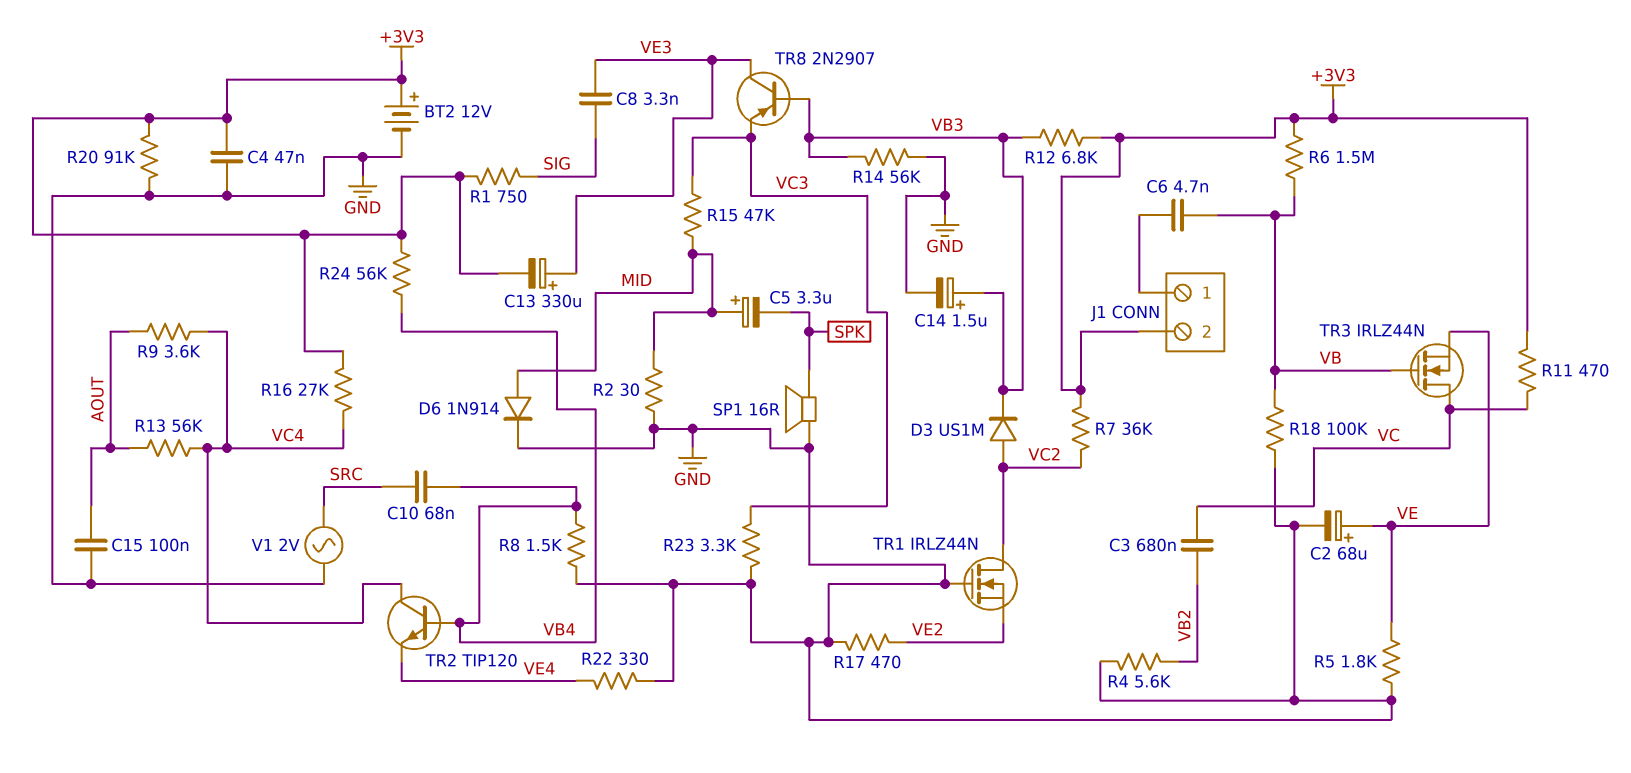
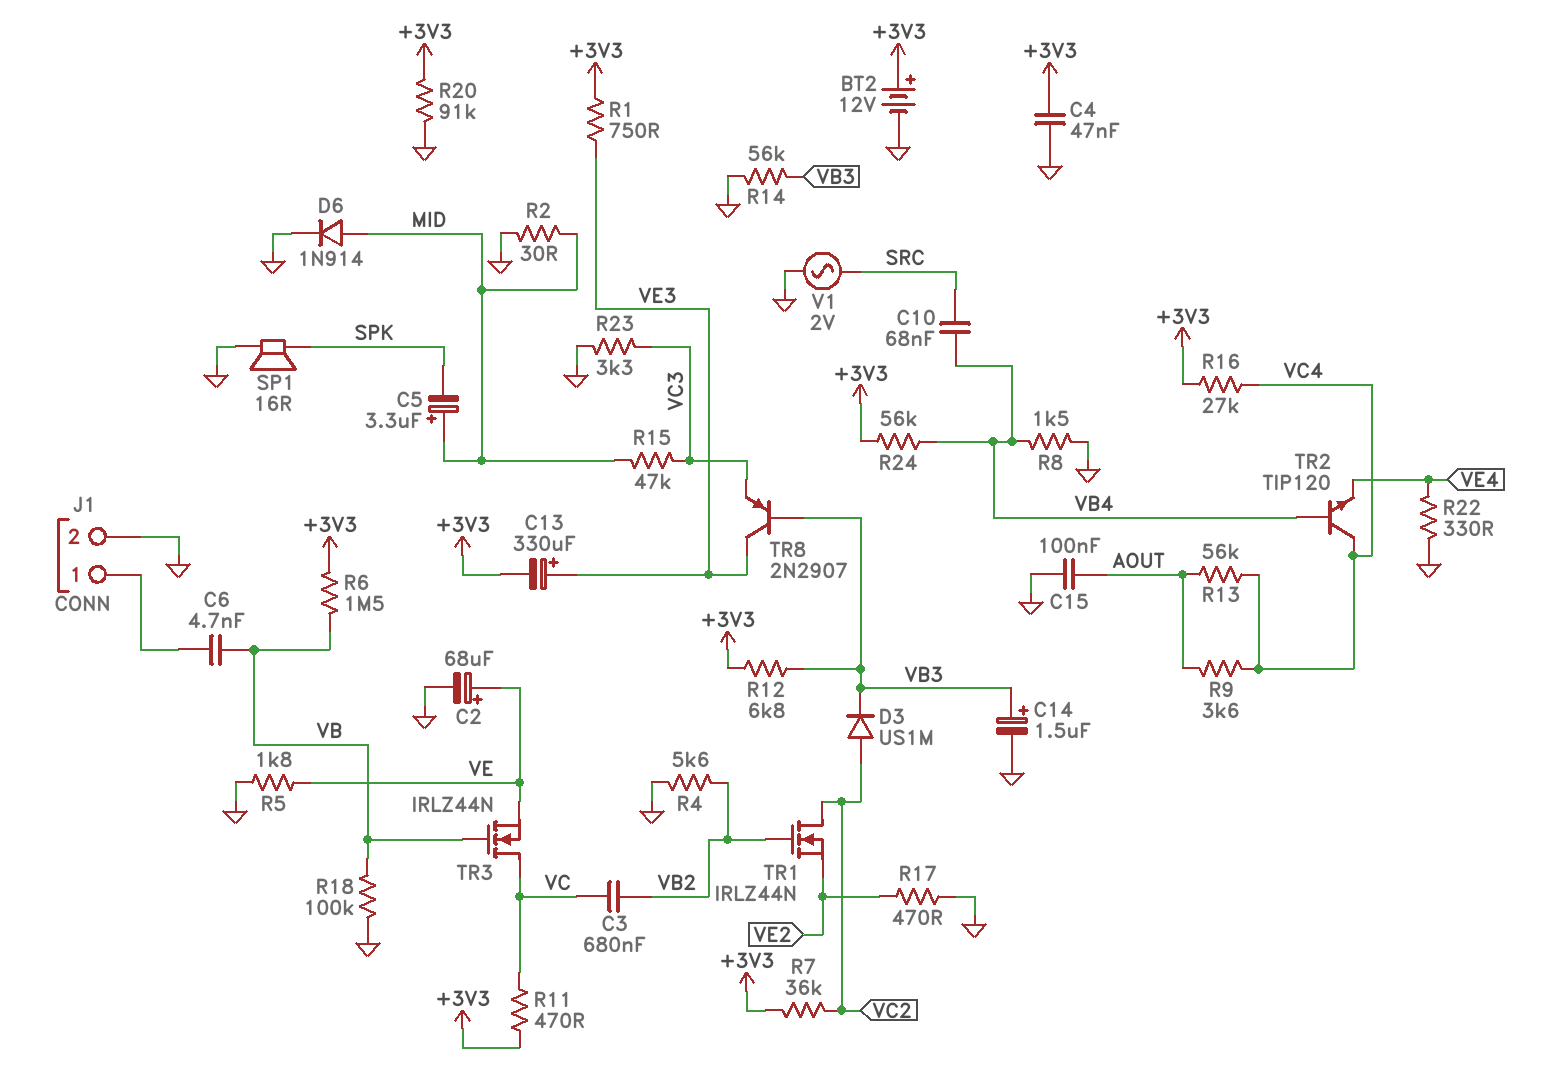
C8: 3.3nF (SIG, VE3) -> none
J1 pin 2: +3V3 -> GND
R1: 750 (+3V3, SIG) -> 750 (+3V3, VE3)
TR1: NMOS IRLZ44N (G GND, D VC2, S VE2) -> NMOS IRLZ44N (G VB2, D VC2, S VE2)

